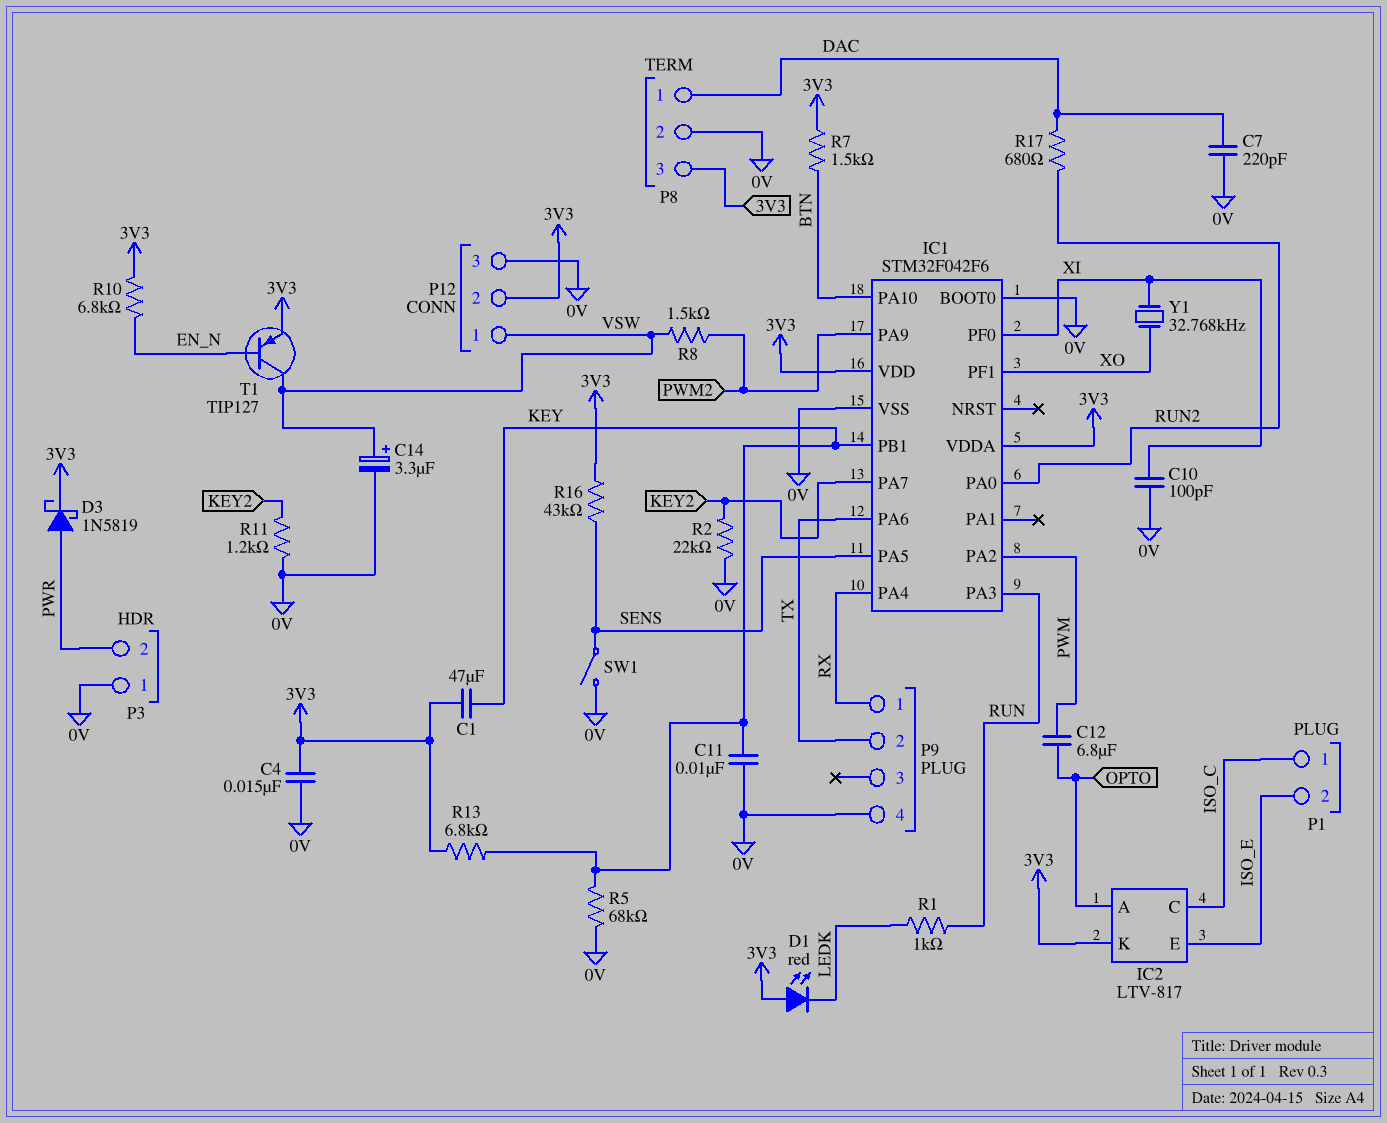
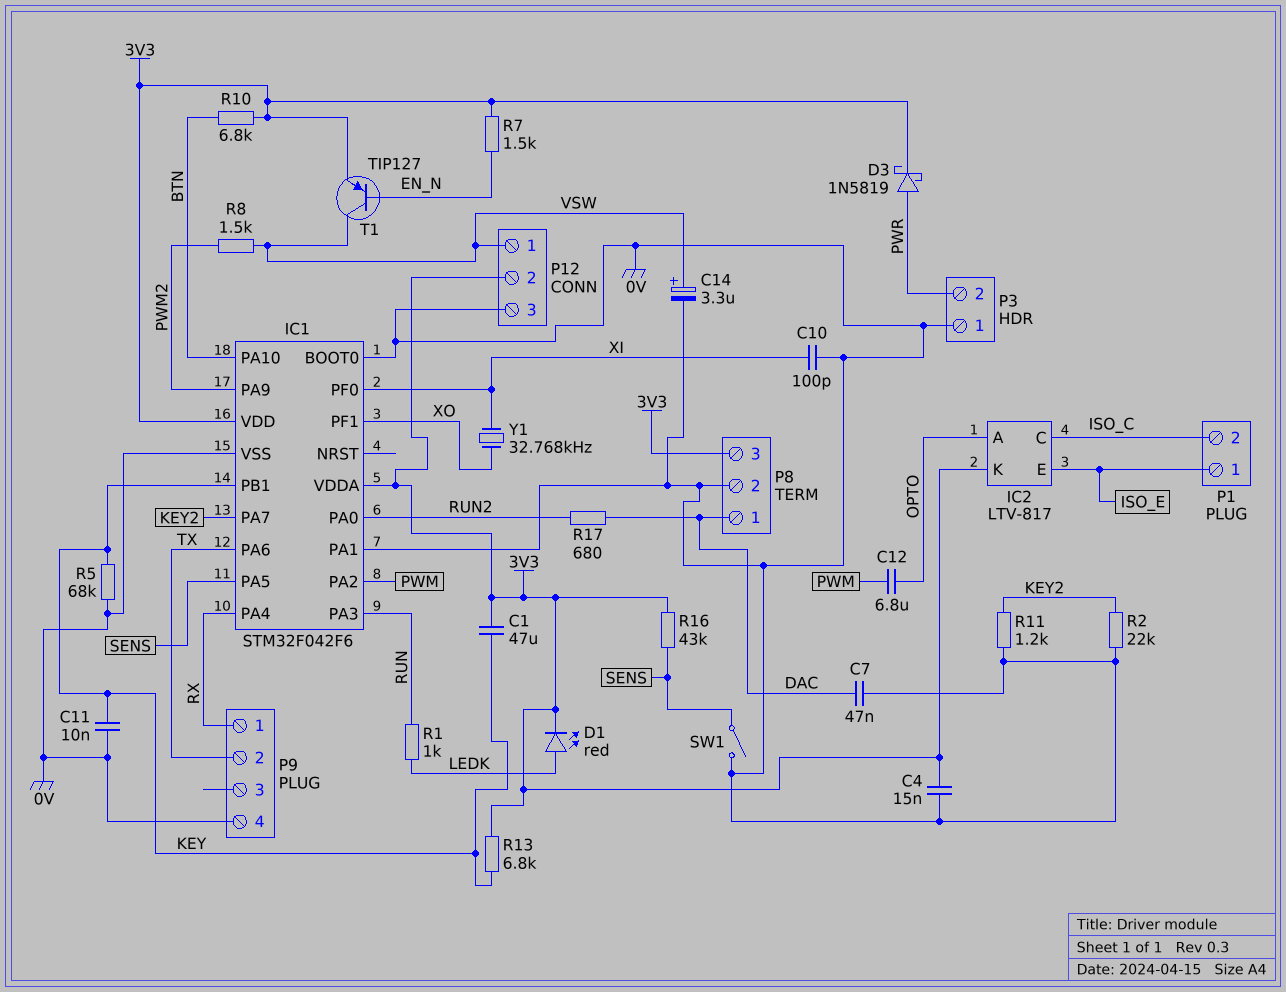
C7: 220pF (0V, DAC) -> 47nF (0V, DAC)
D1: LED red (A 3V3, K LEDK) -> LED red (A LEDK, K 3V3)
IC1 pin PA1: none -> 0V
P1 pin 1: ISO_C -> ISO_E
P1 pin 2: ISO_E -> ISO_C
R7: 1.5k (3V3, BTN) -> 1.5k (3V3, EN_N)
R10: 6.8k (3V3, EN_N) -> 6.8k (3V3, BTN)

